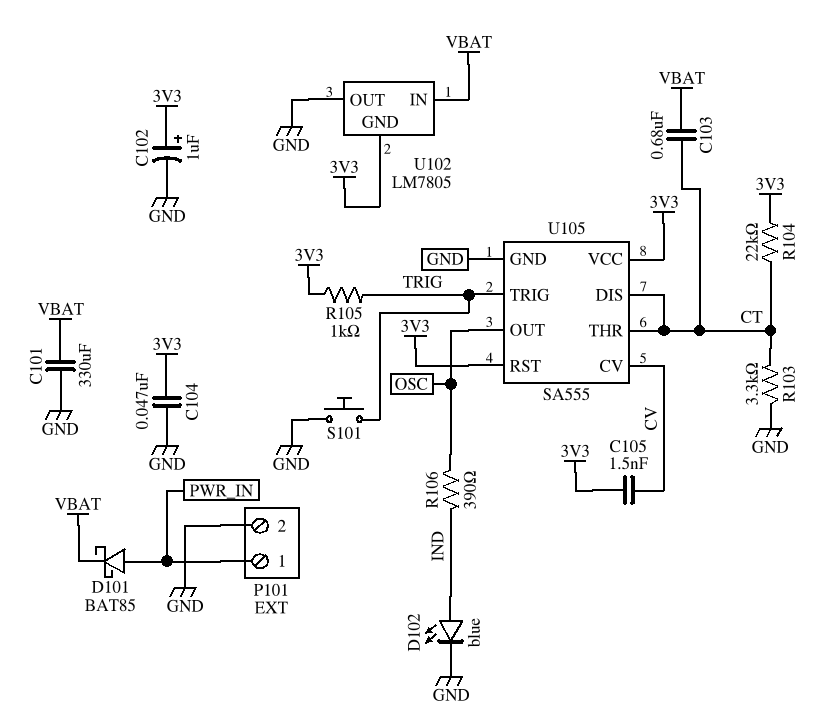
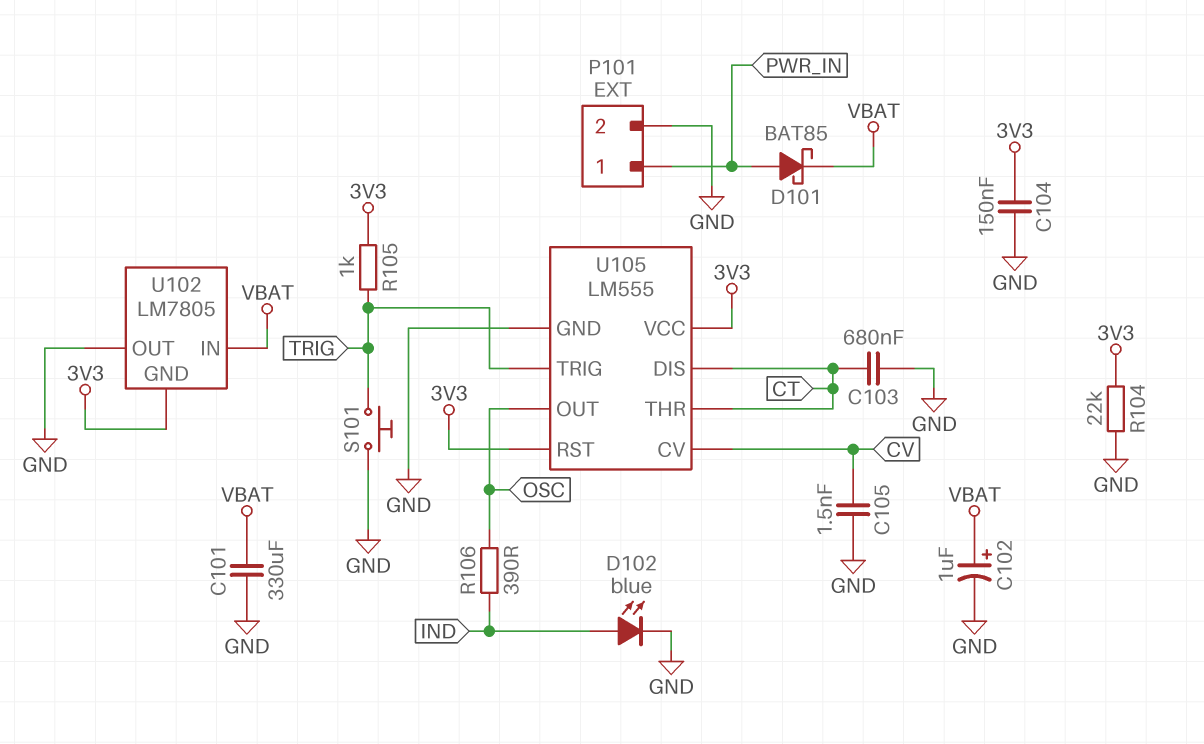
C102: 1uF (plus 3V3, minus GND) -> 1uF (plus VBAT, minus GND)
C103: 680nF (CT, VBAT) -> 680nF (CT, GND)
C104: 47nF (3V3, GND) -> 150nF (3V3, GND)
C105: 1.5nF (3V3, CV) -> 1.5nF (CV, GND)
R103: 3.3k (CT, GND) -> none
R104: 22k (3V3, CT) -> 22k (3V3, GND)
U105: SA555 -> LM555

